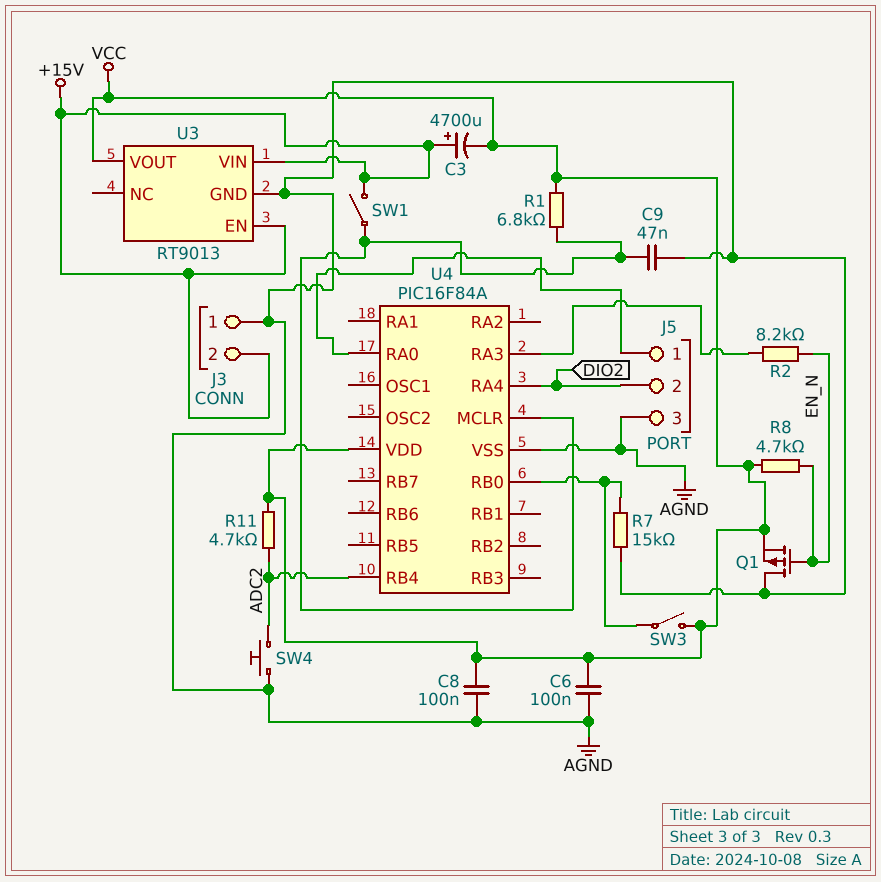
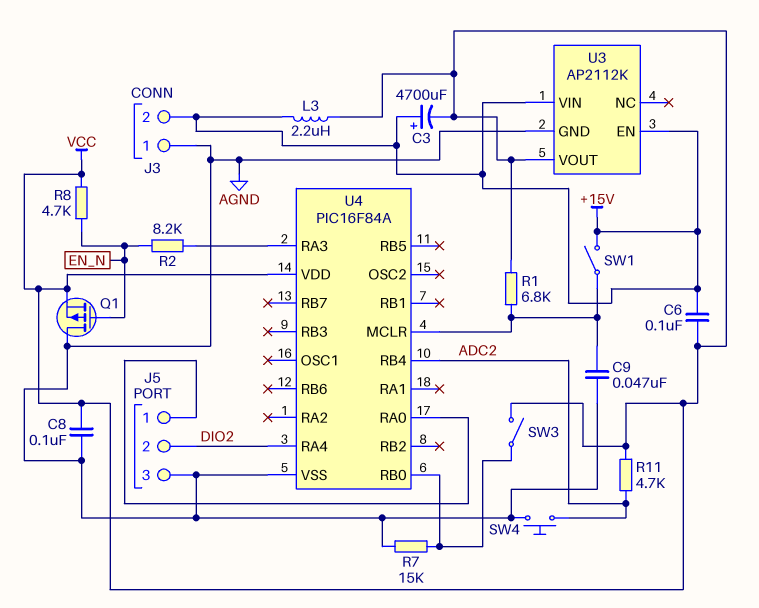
C6: 100nF (AGND, VCC) -> 100nF (+15V, VCC)
L3: none -> 2.2uH (+15V, VCC)
U3: RT9013 -> AP2112K

